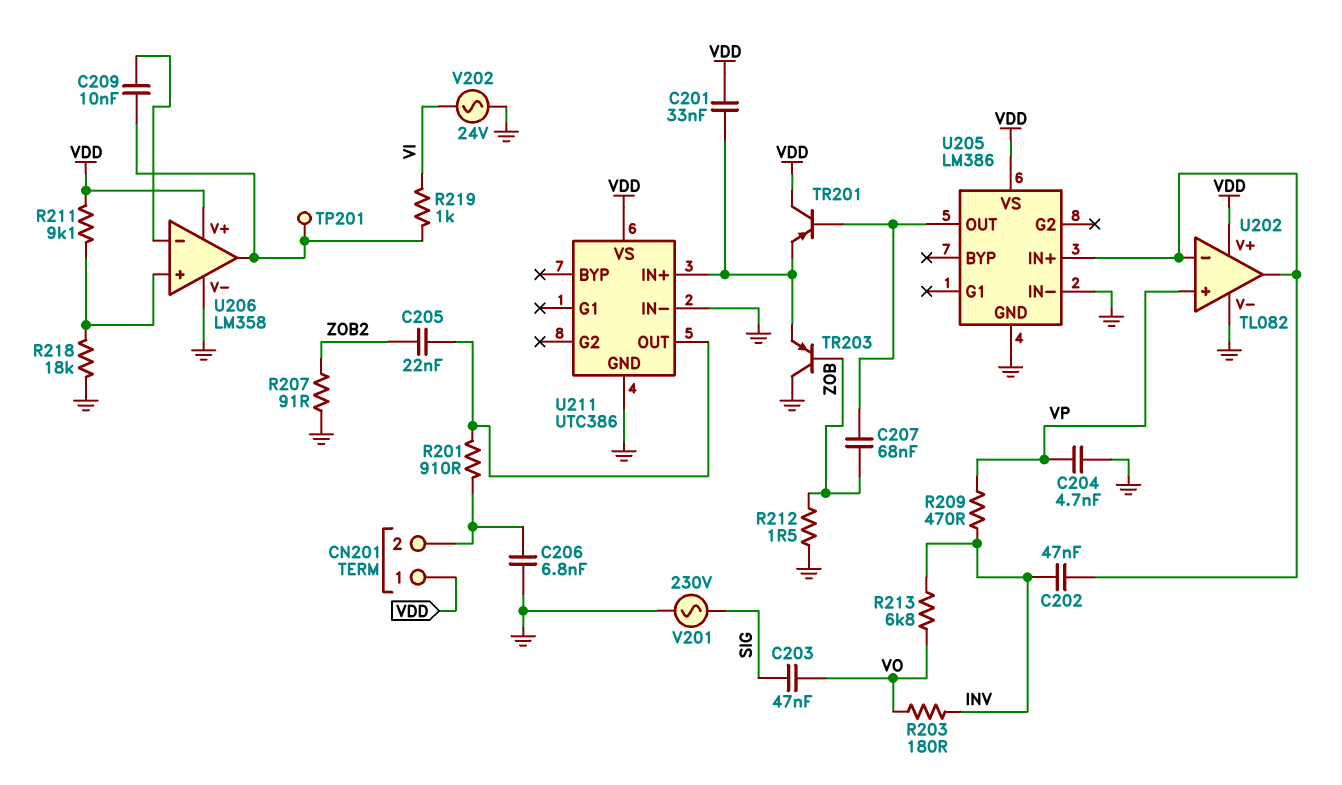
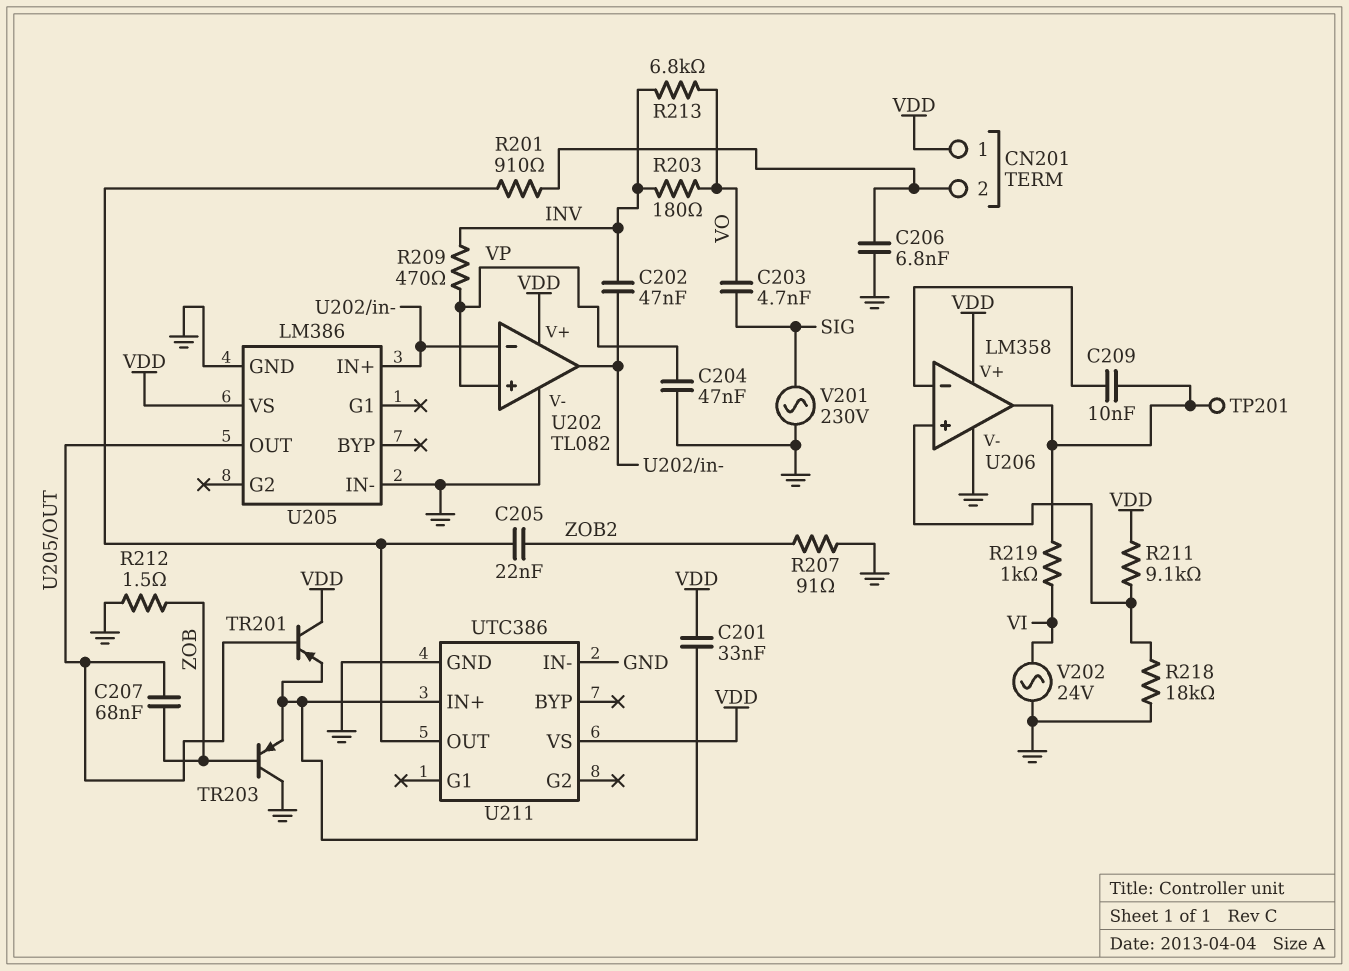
C203: 47nF (SIG, VO) -> 4.7nF (SIG, VO)
C204: 4.7nF (GND, VP) -> 47nF (GND, VP)

